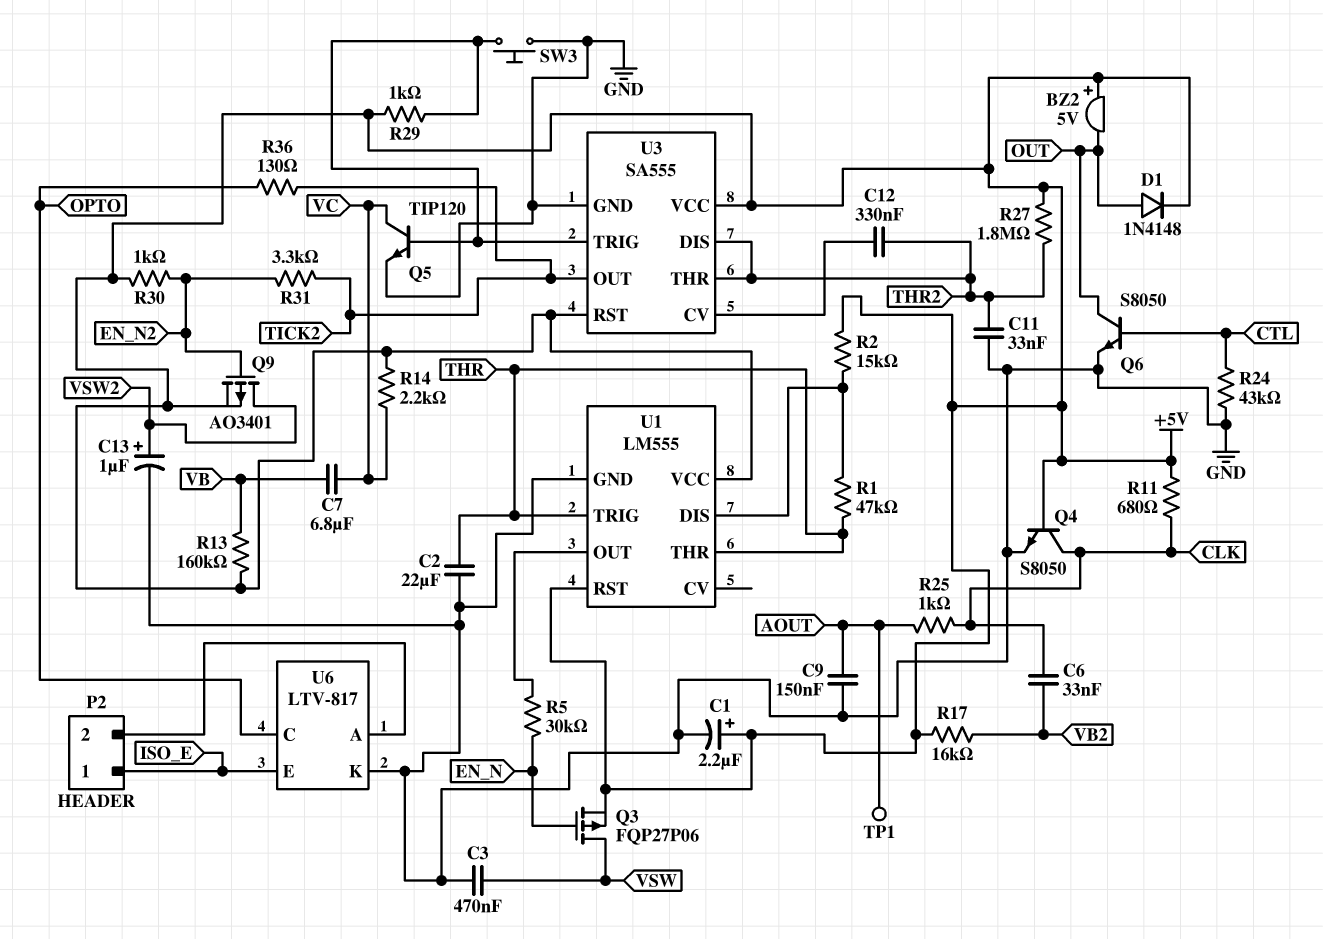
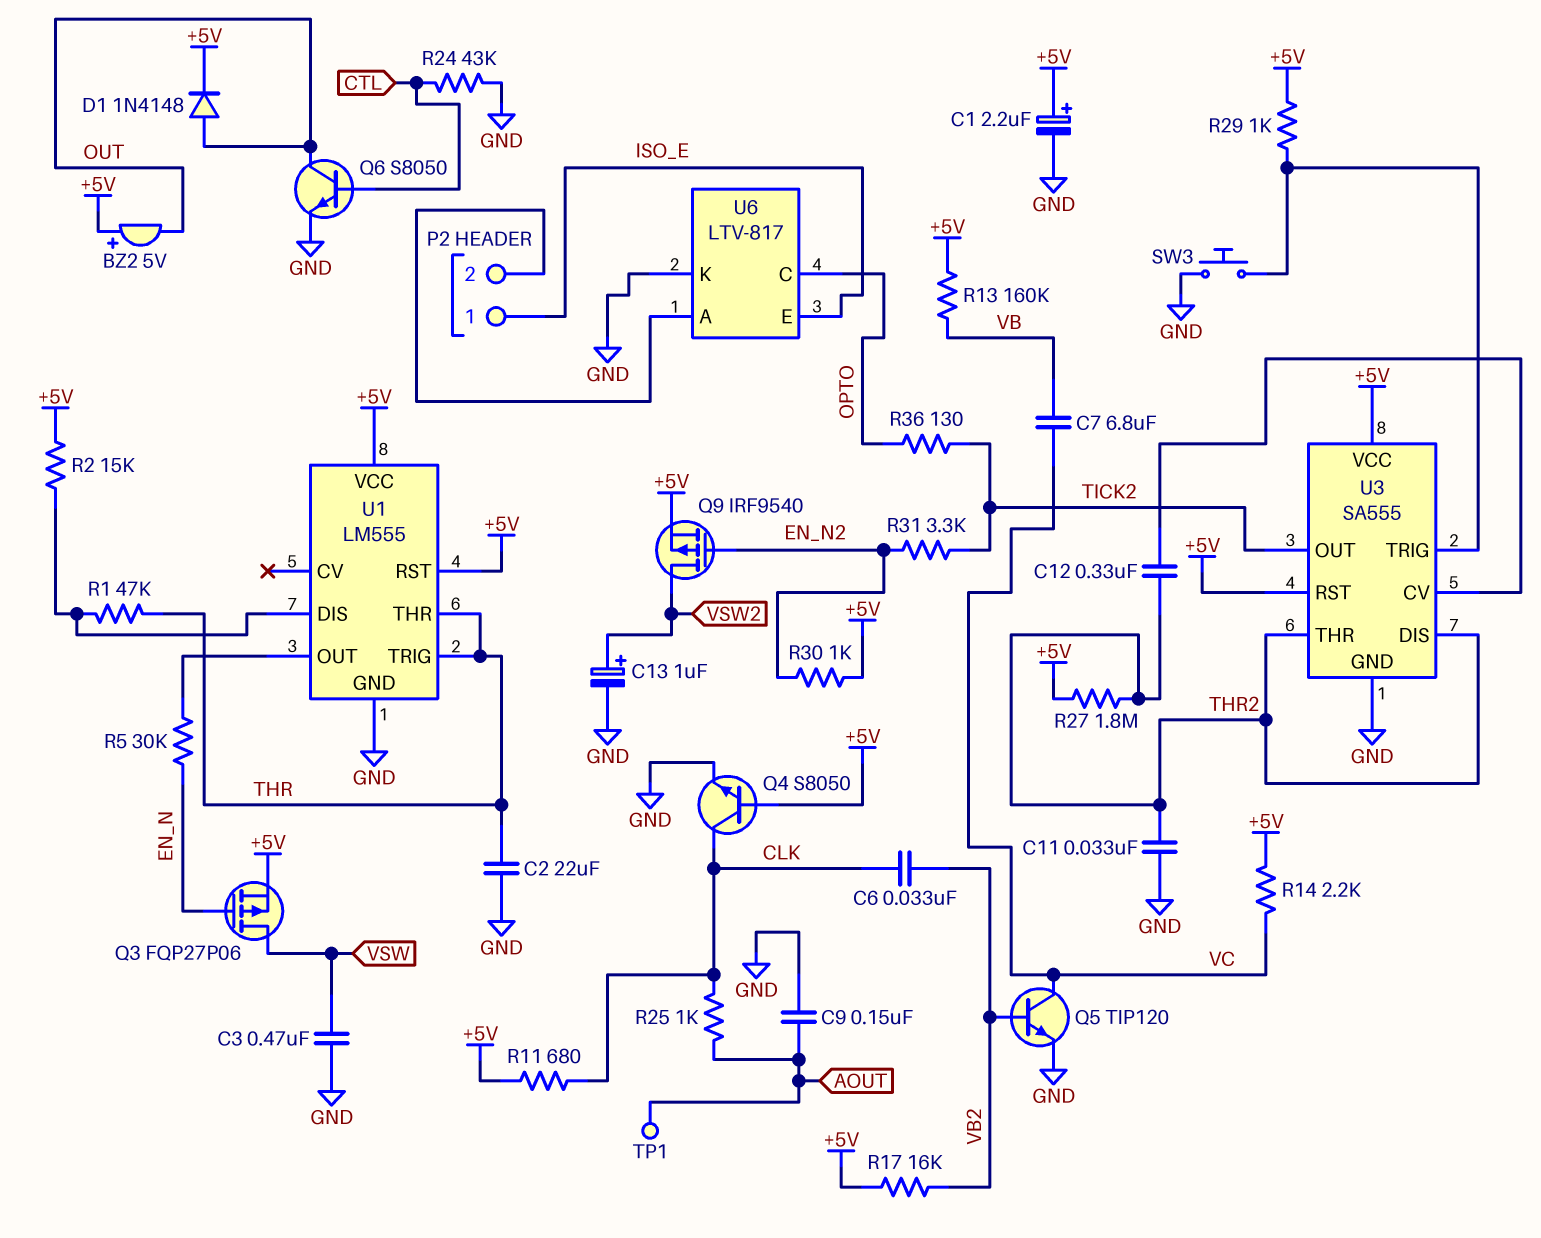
Q5: NPN TIP120 (B U3/TRIG, C VC, E GND) -> NPN TIP120 (B VB2, C VC, E GND)
Q9: PMOS AO3401 (G EN_N2, D VSW2, S +5V) -> PMOS IRF9540 (G EN_N2, D VSW2, S +5V)

